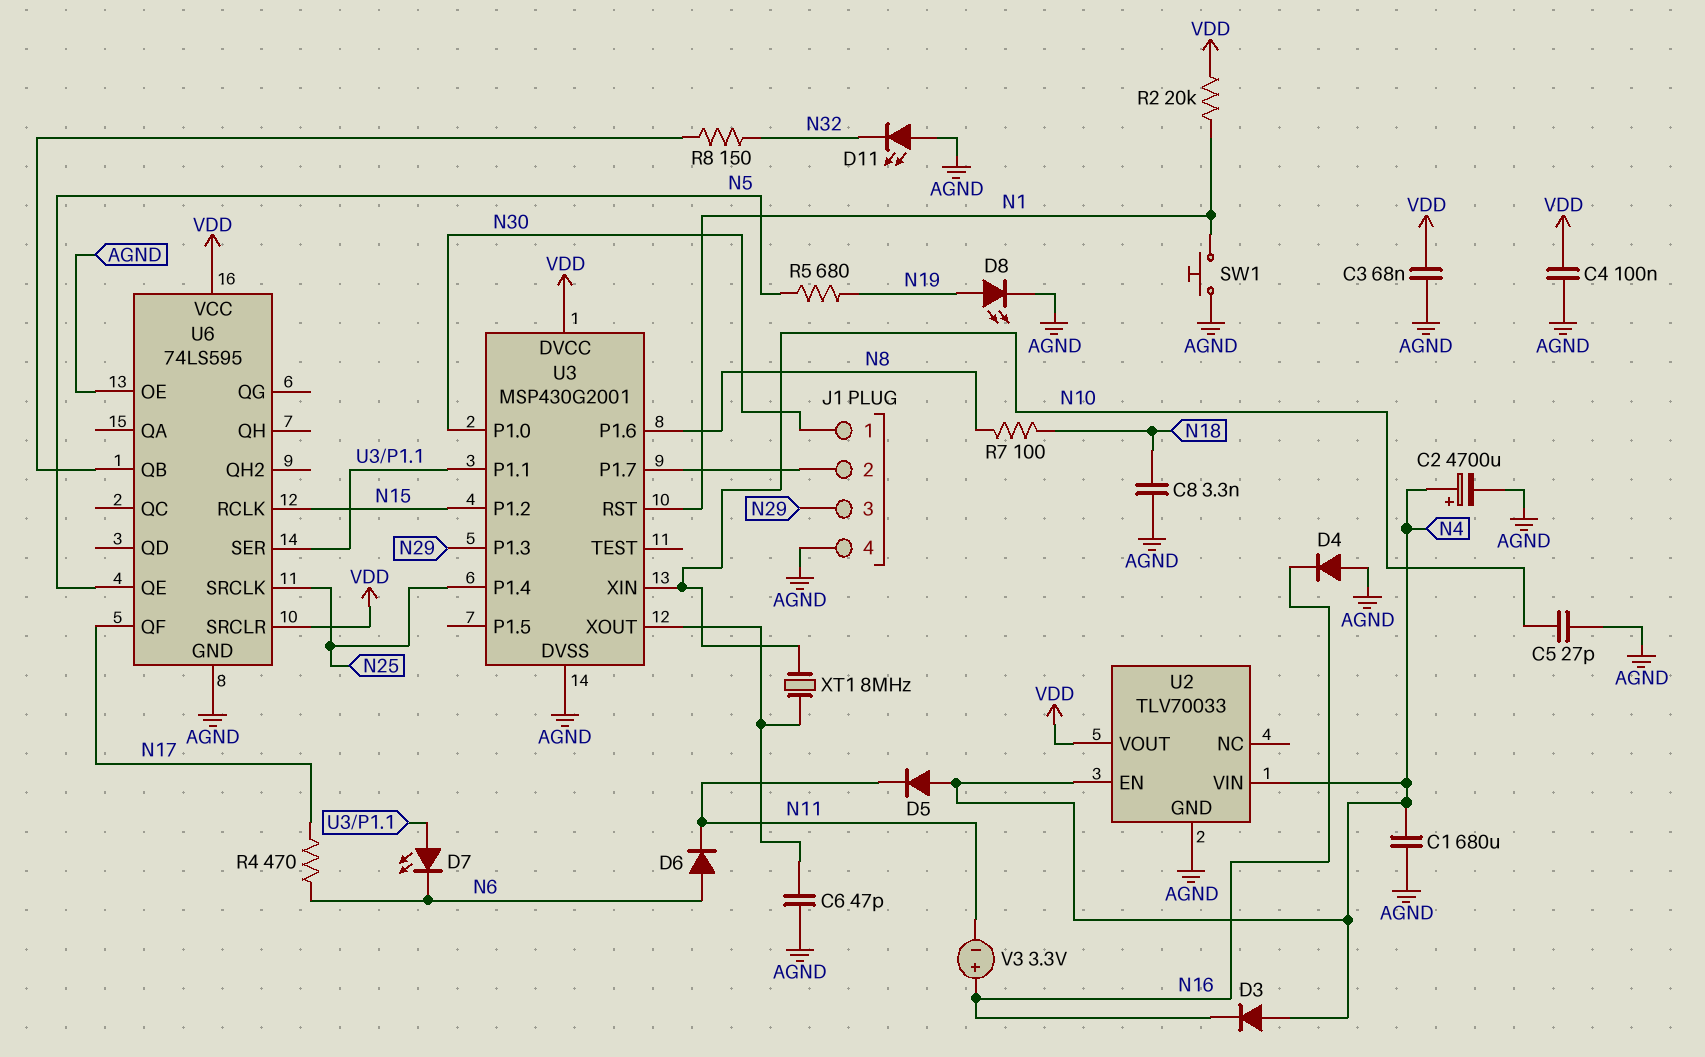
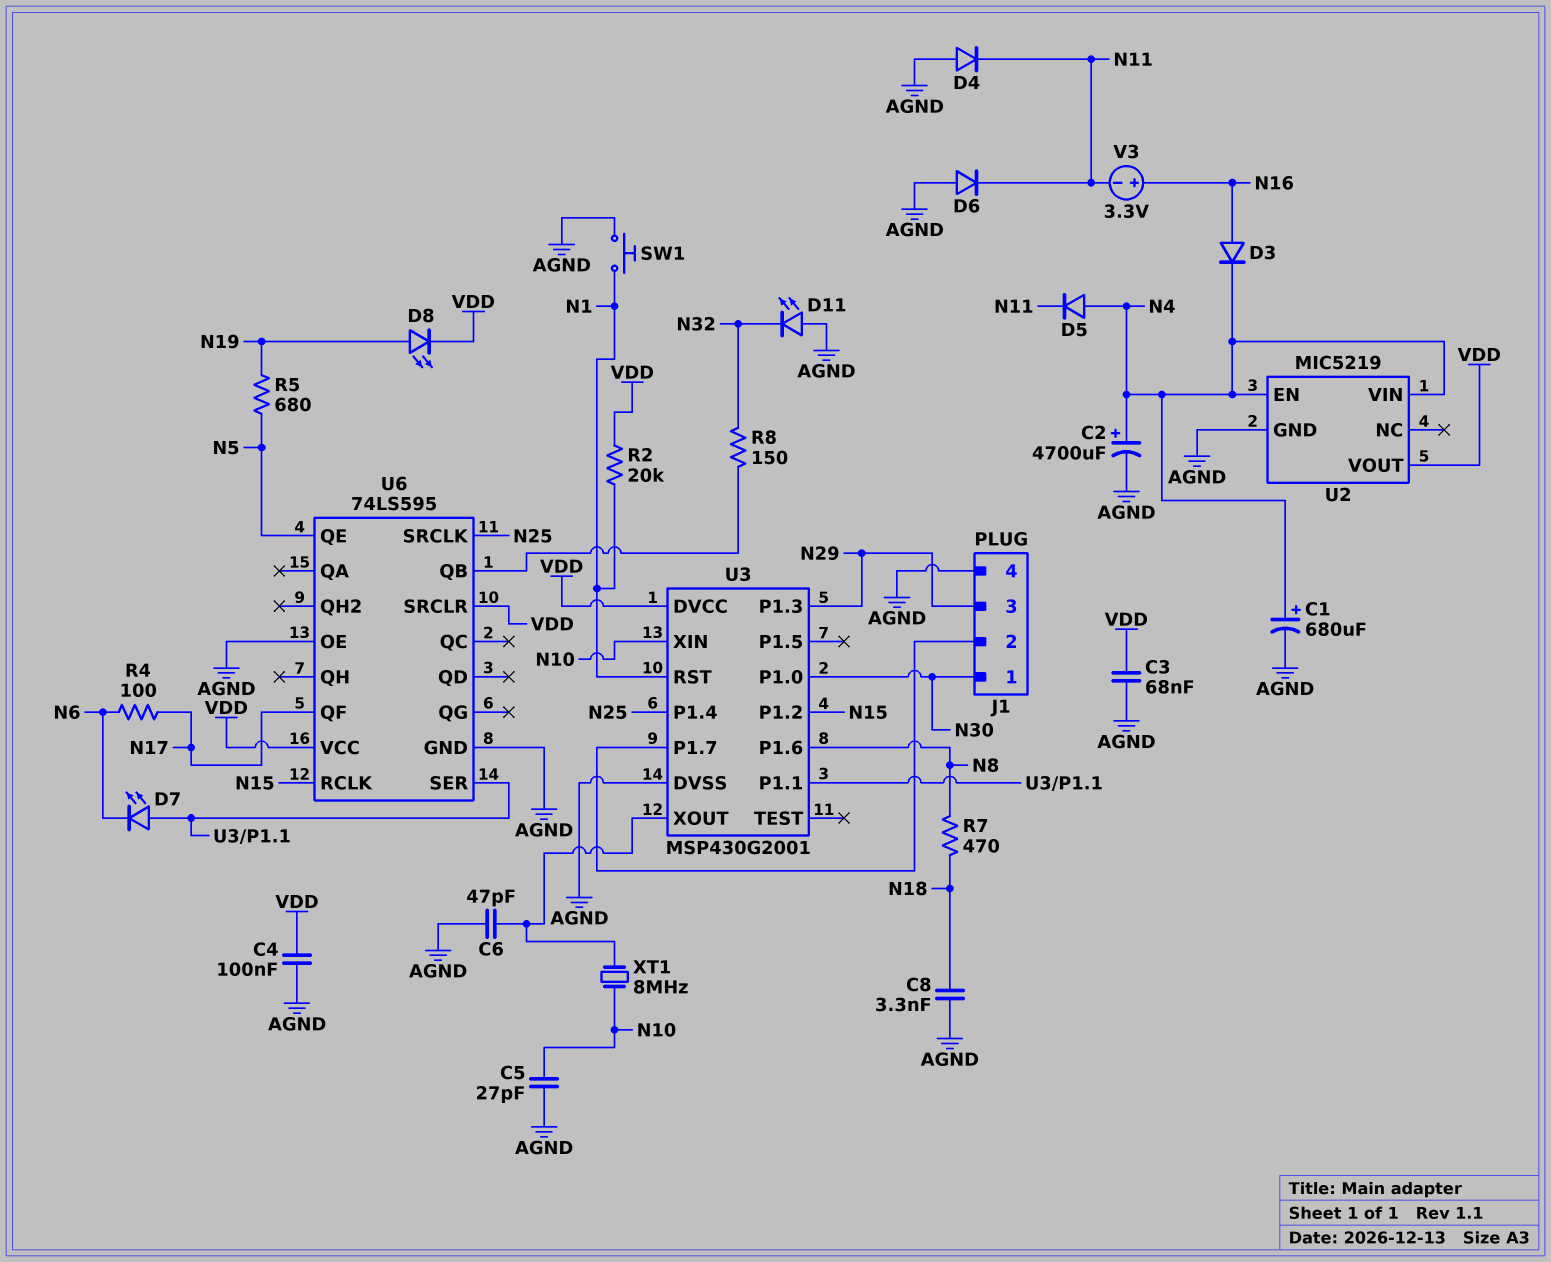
C1: 680uF (AGND, N4) -> 680uF (plus N4, minus AGND)
D3: diode (A N4, K N16) -> diode (A N16, K N4)
D4: diode (A AGND, K N16) -> diode (A AGND, K N11)
D6: diode (A N6, K N11) -> diode (A AGND, K N11)
D8: LED (A N19, K AGND) -> LED (A N19, K VDD)
R4: 470 (N6, N17) -> 100 (N6, N17)
R7: 100 (N8, N18) -> 470 (N8, N18)
U2: TLV70033 -> MIC5219

